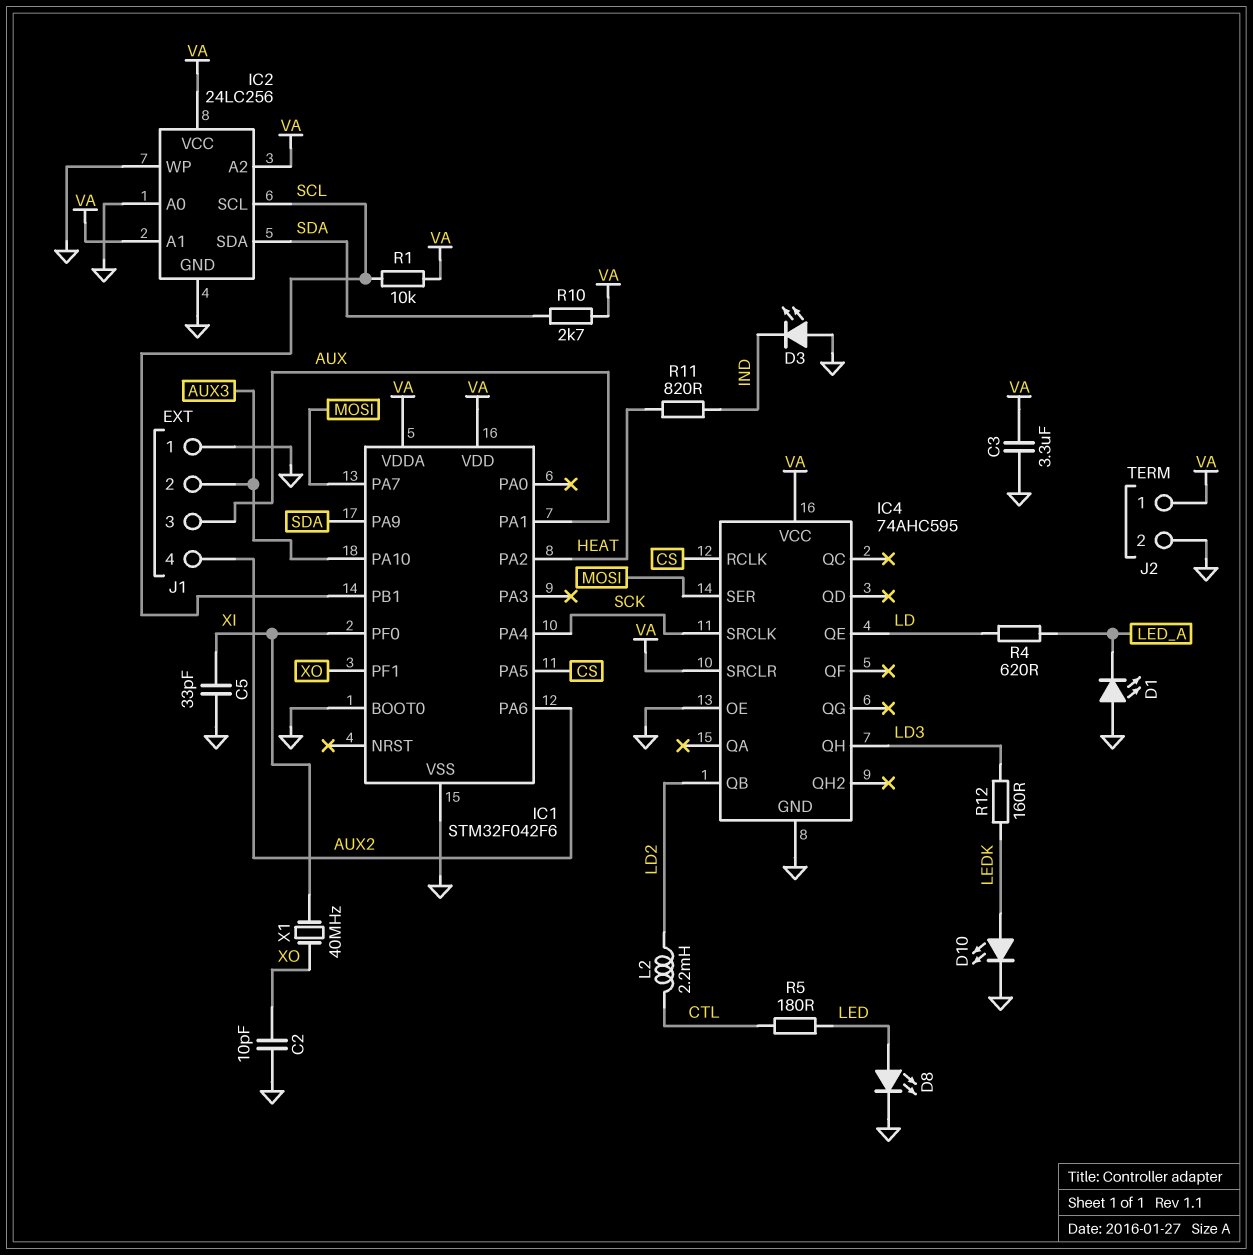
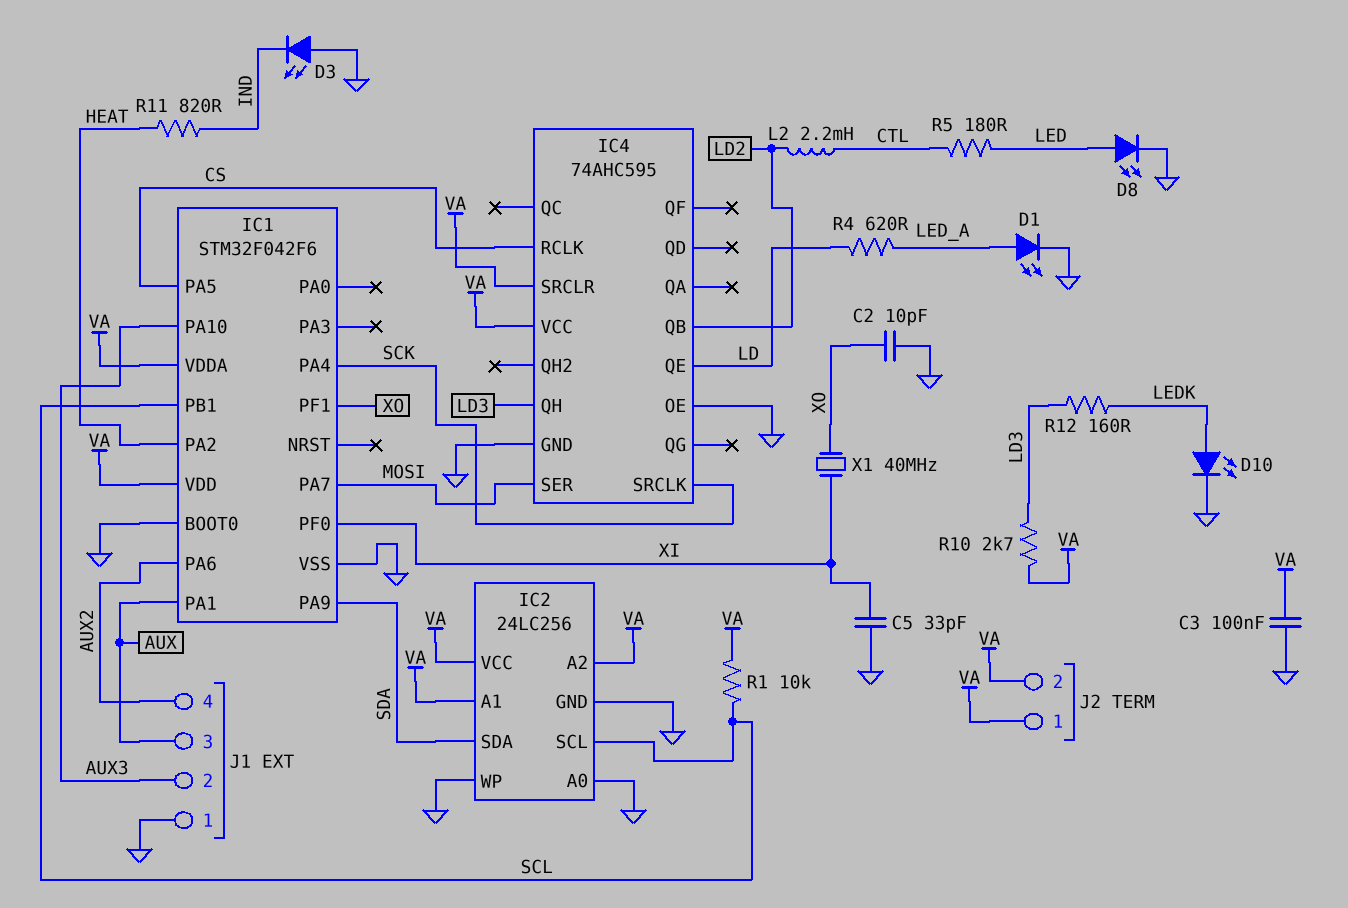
C3: 3.3uF (GND, VA) -> 100nF (GND, VA)
D1: LED (A GND, K LED_A) -> LED (A LED_A, K GND)
J2 pin 2: GND -> VA
R10: 2.7k (SDA, VA) -> 2.7k (LD3, VA)

